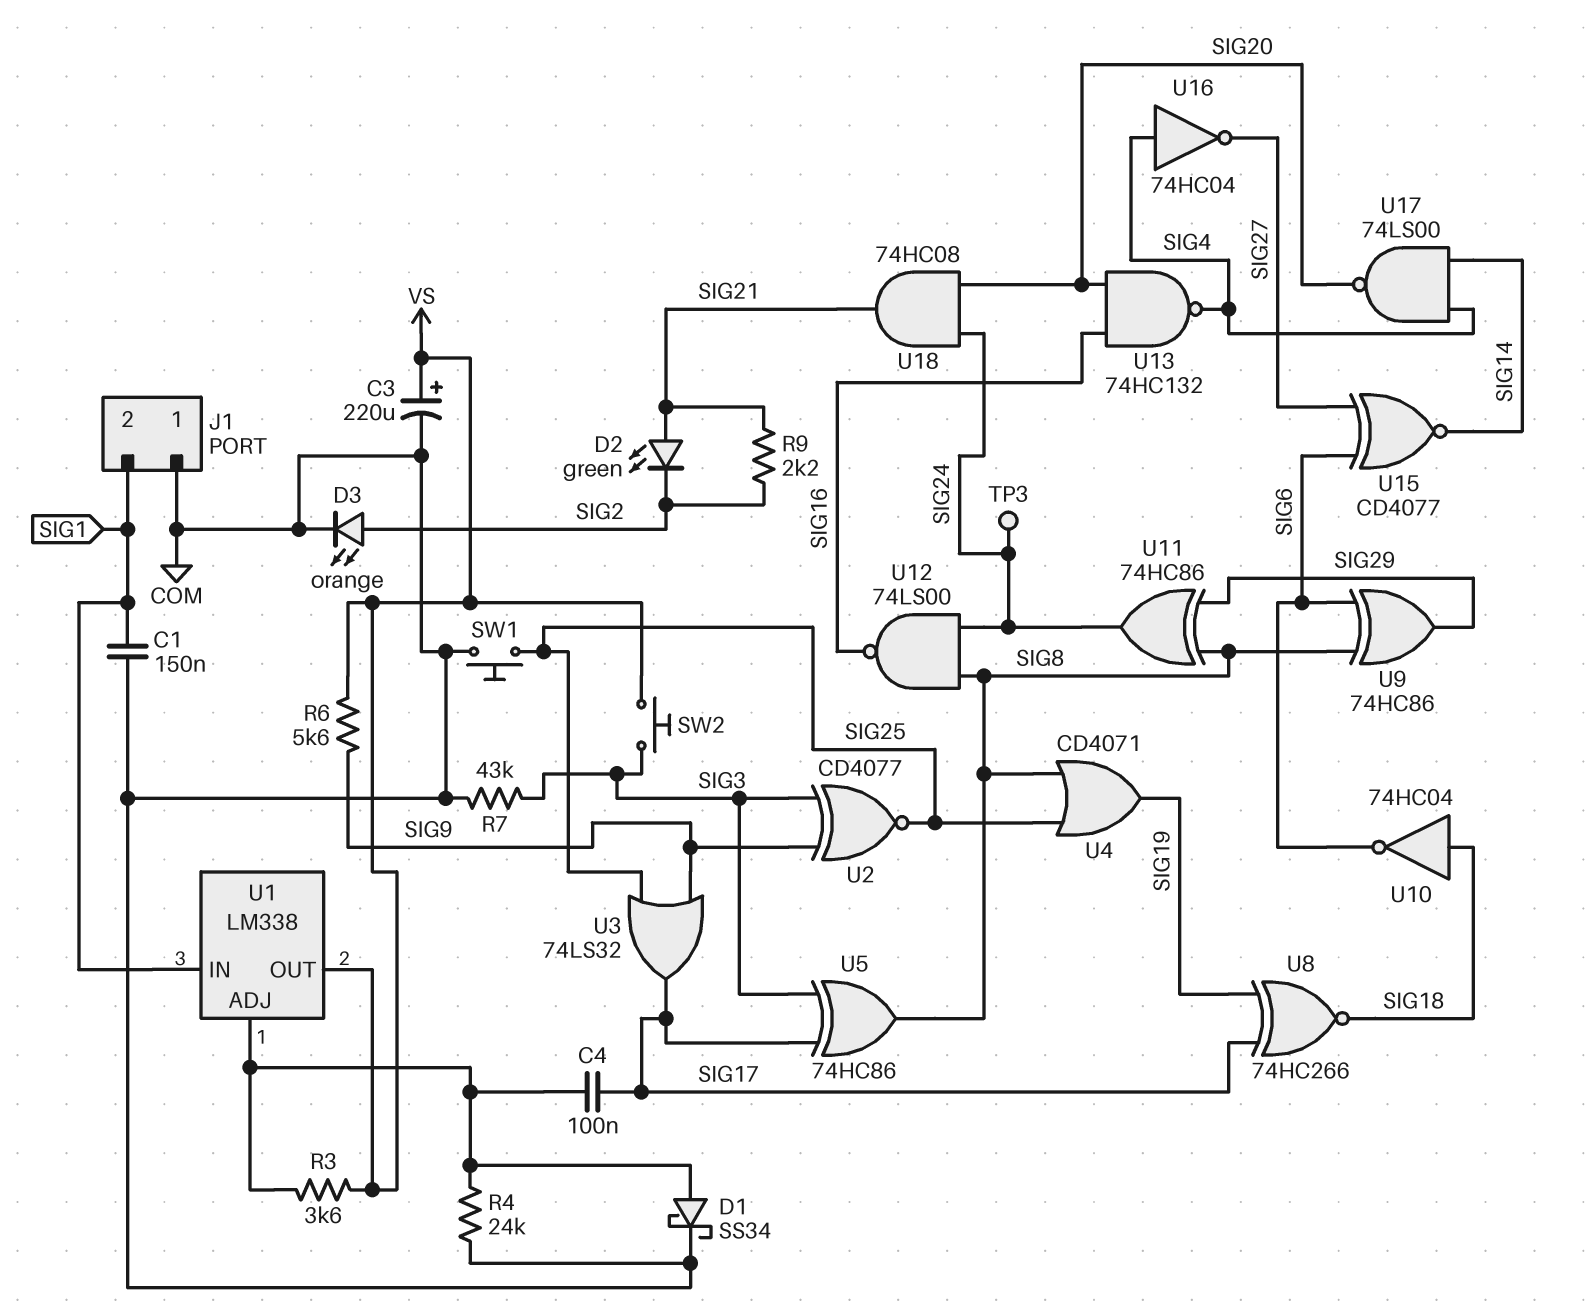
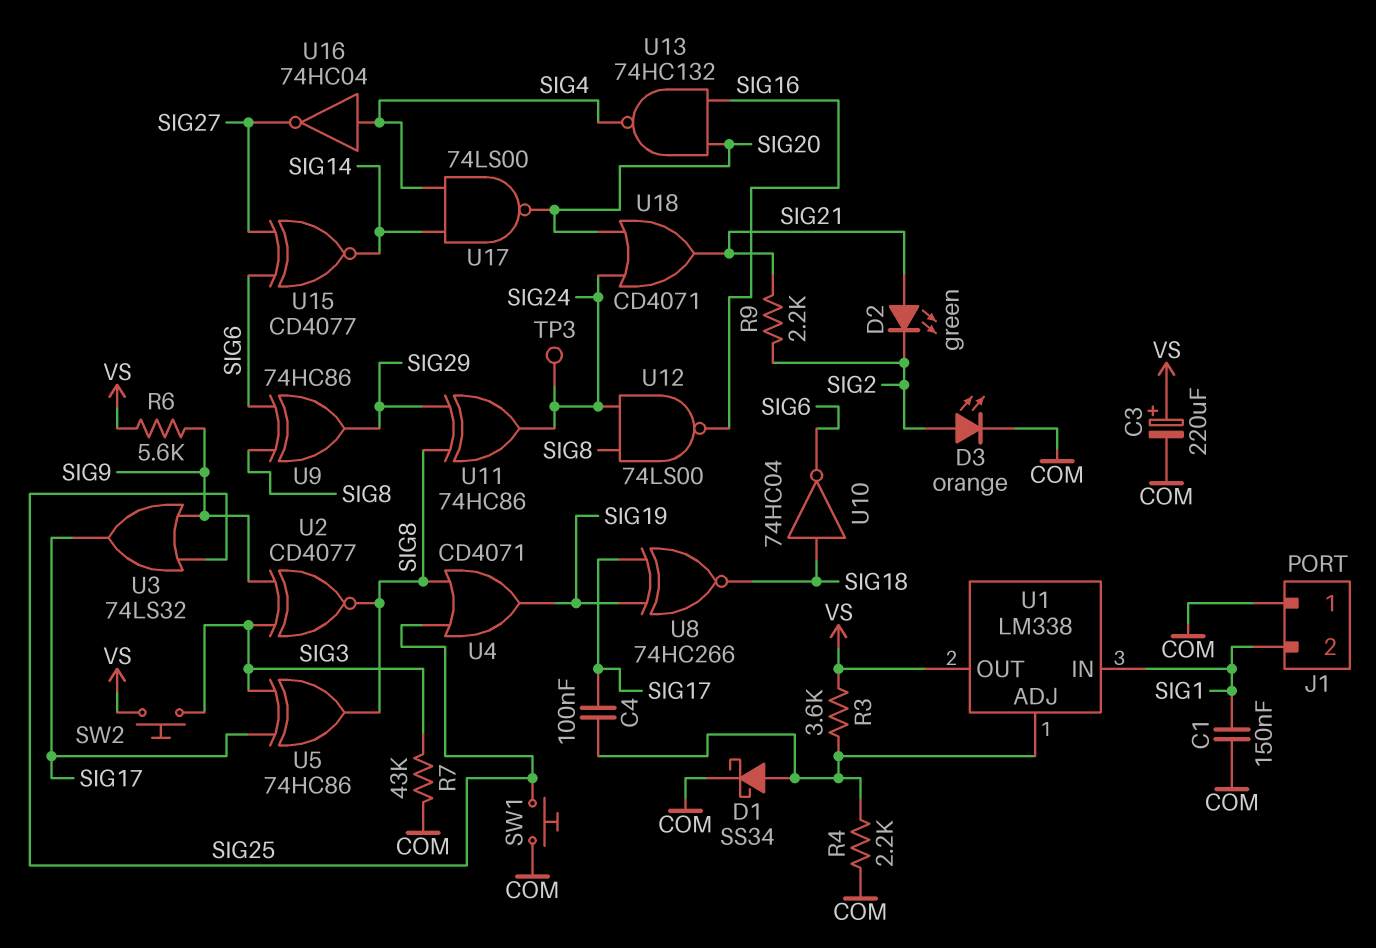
R4: 24k (COM, U1/ADJ) -> 2.2k (COM, U1/ADJ)
U2: XNOR CD4077 (in SIG3, in SIG9, out SIG25) -> XNOR CD4077 (in SIG3, in SIG9, out SIG8)
U18: AND 74HC08 (in SIG20, in SIG24, out SIG21) -> OR CD4071 (in SIG20, in SIG24, out SIG21)

